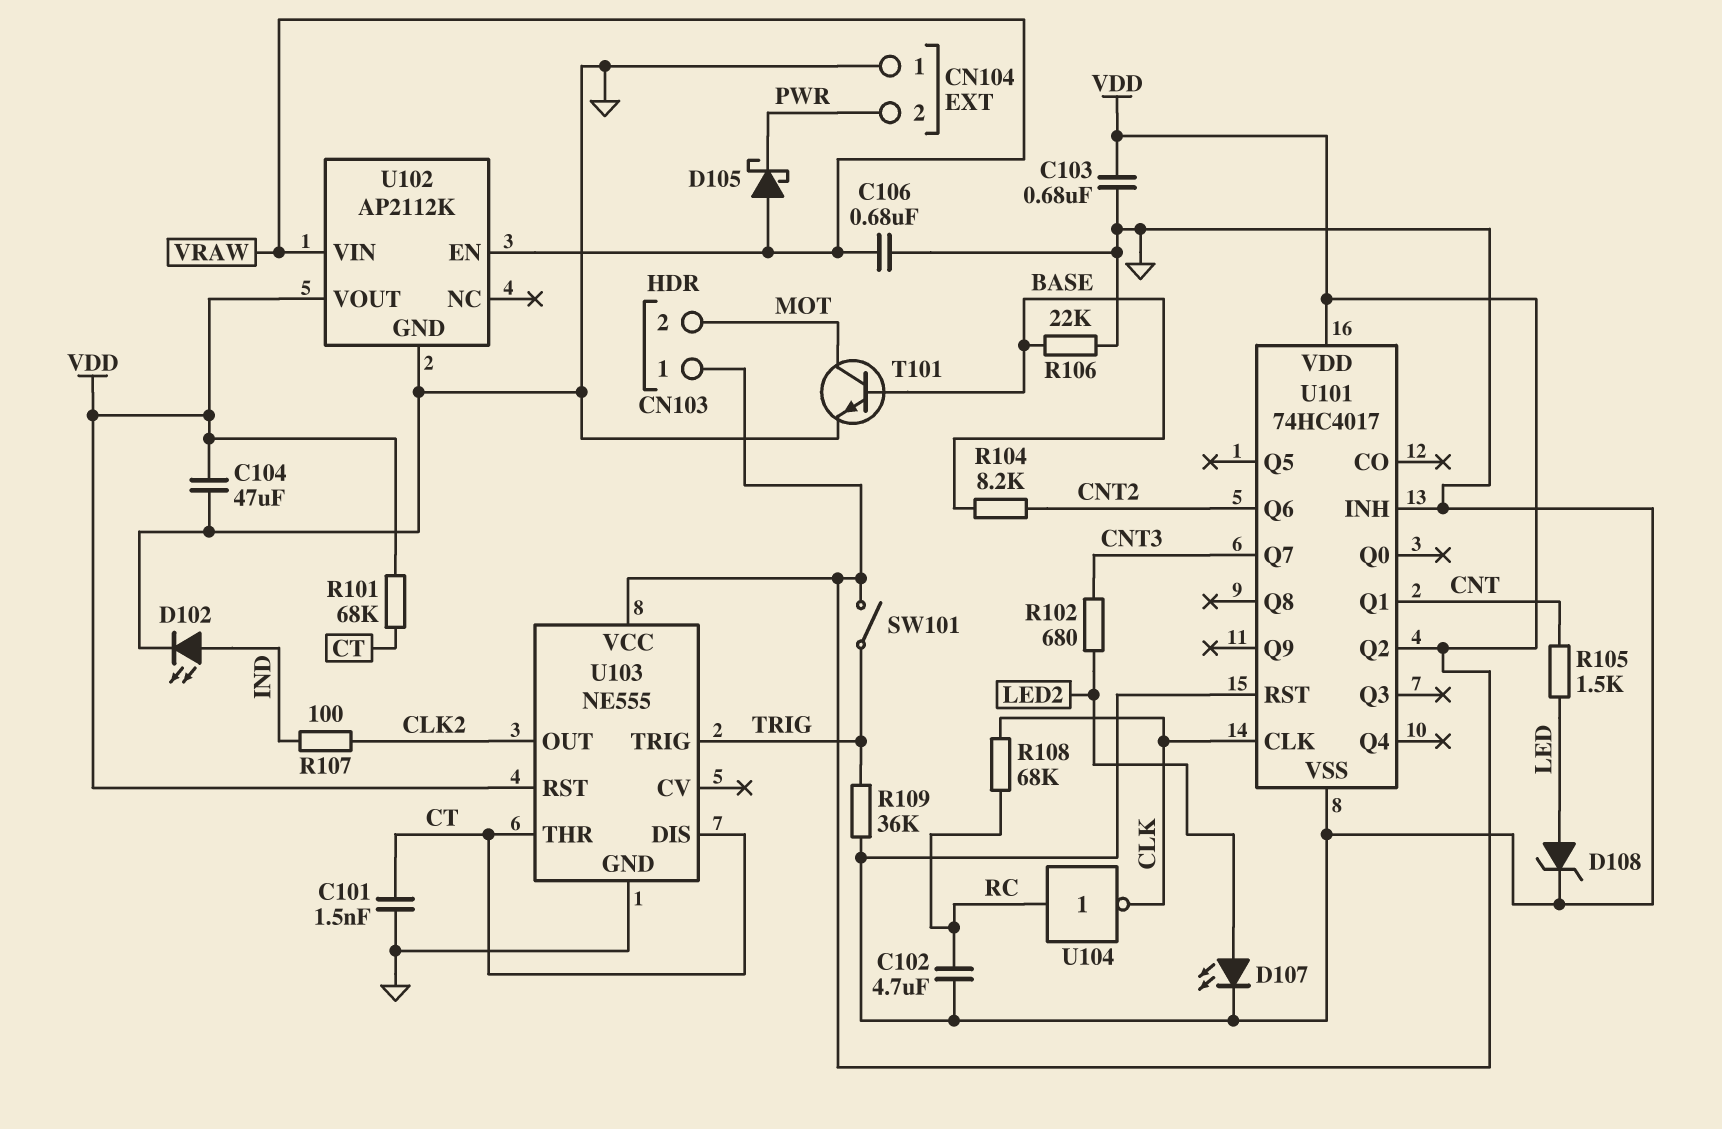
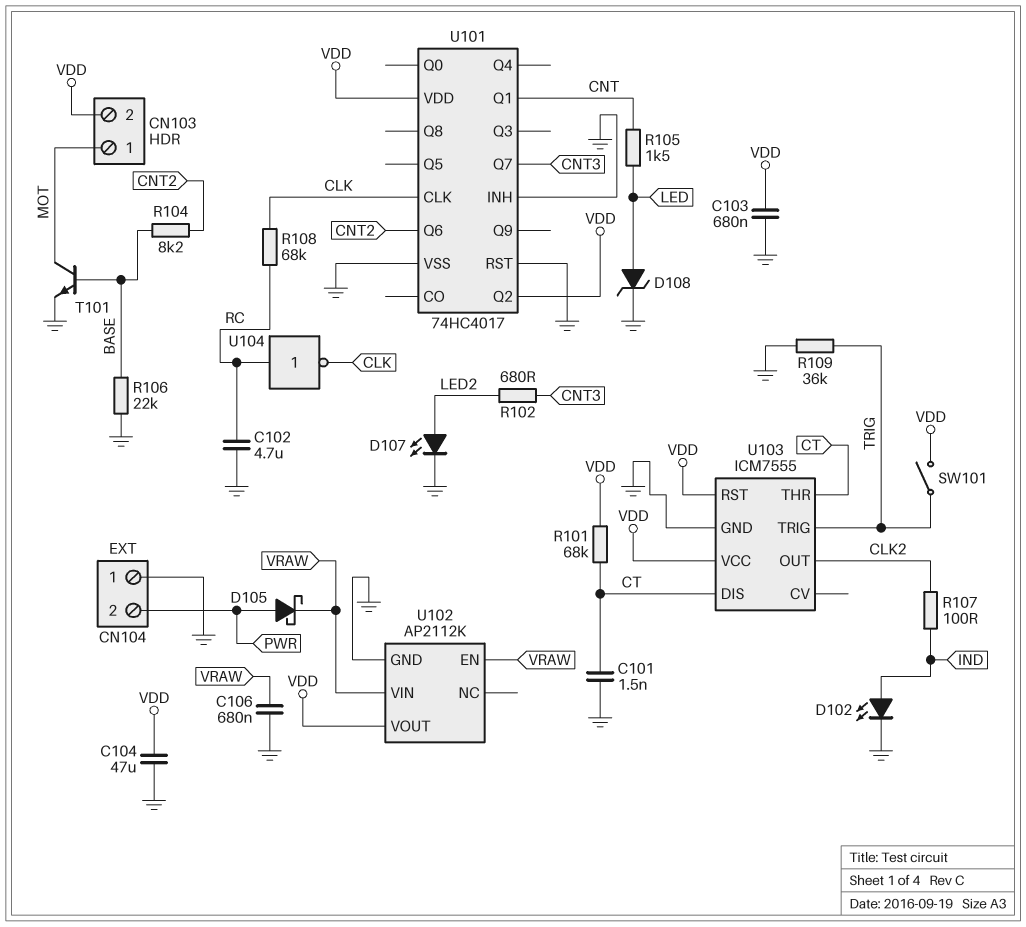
CN103 pin 1: VDD -> MOT
CN103 pin 2: MOT -> VDD
D105: schottky (A VRAW, K PWR) -> schottky (A PWR, K VRAW)
U103: NE555 -> ICM7555

